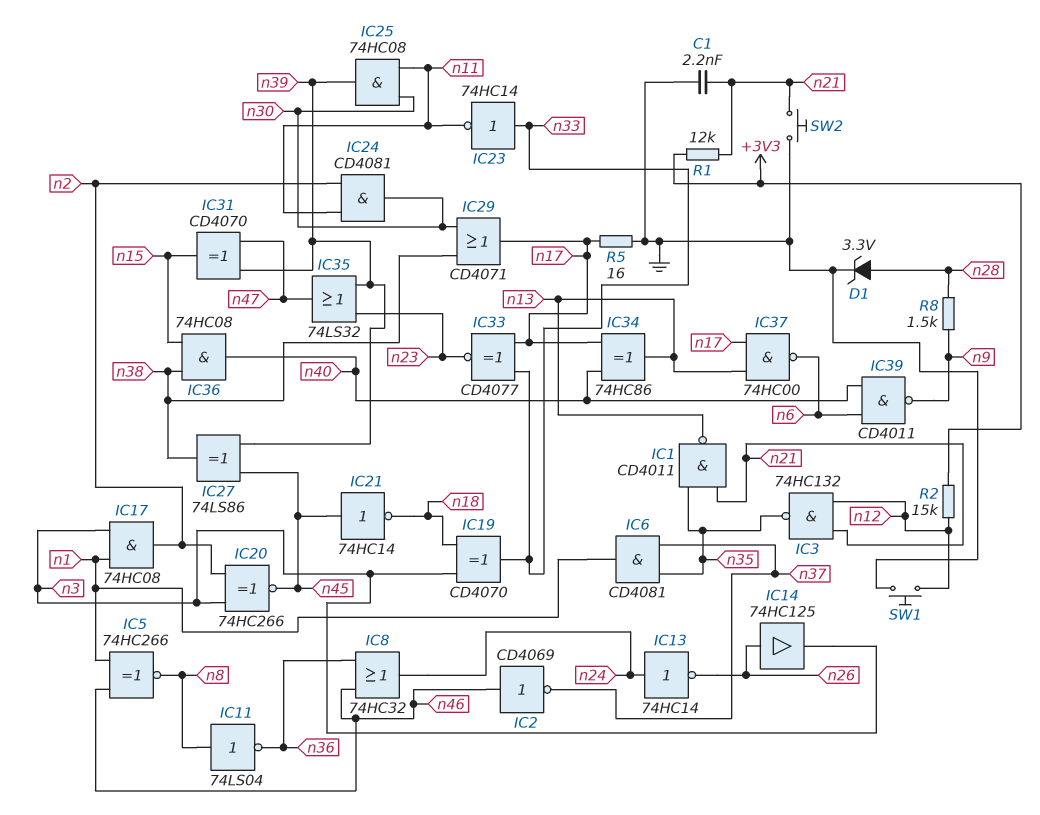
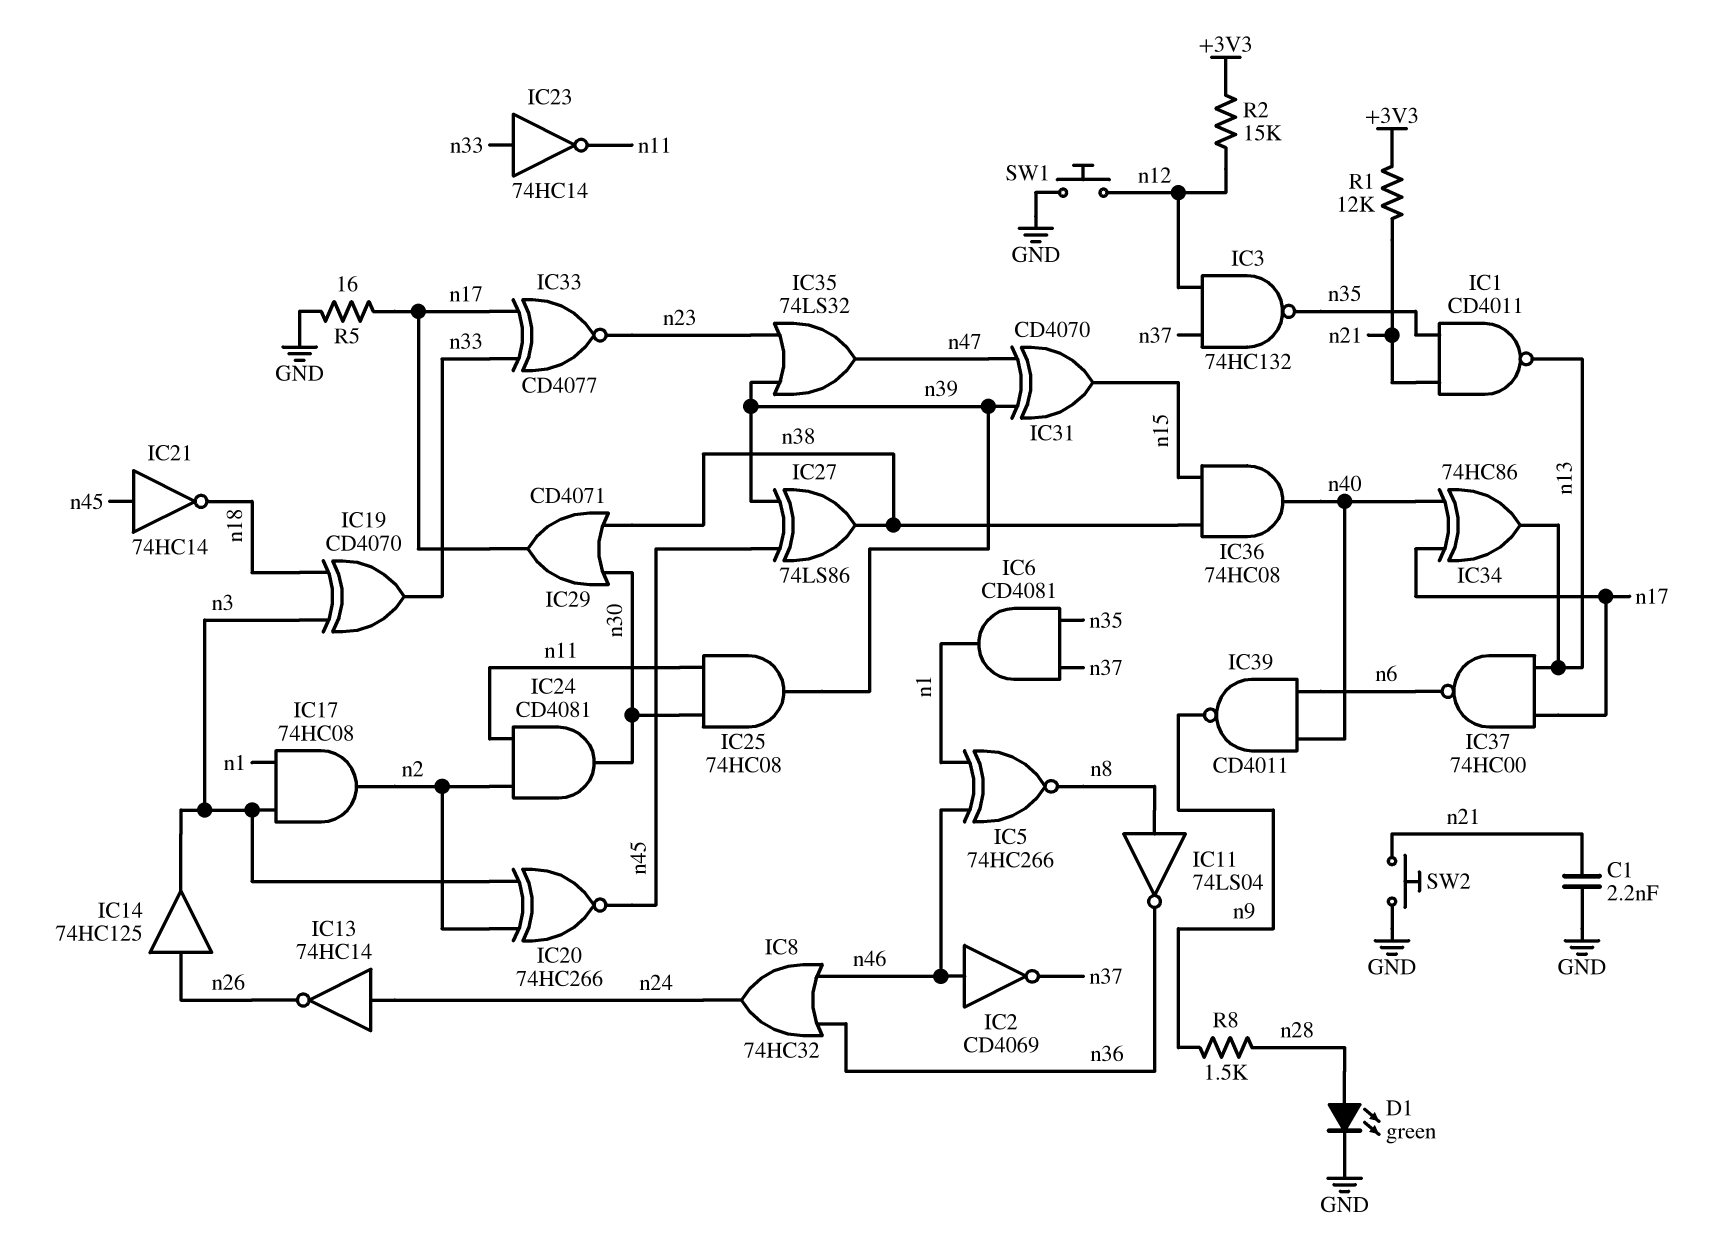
D1: zener 3.3V (A n28, K GND) -> LED green (A n28, K GND)
IC3: NAND 74HC132 (in n12, in n21, out n35) -> NAND 74HC132 (in n12, in n37, out n35)

